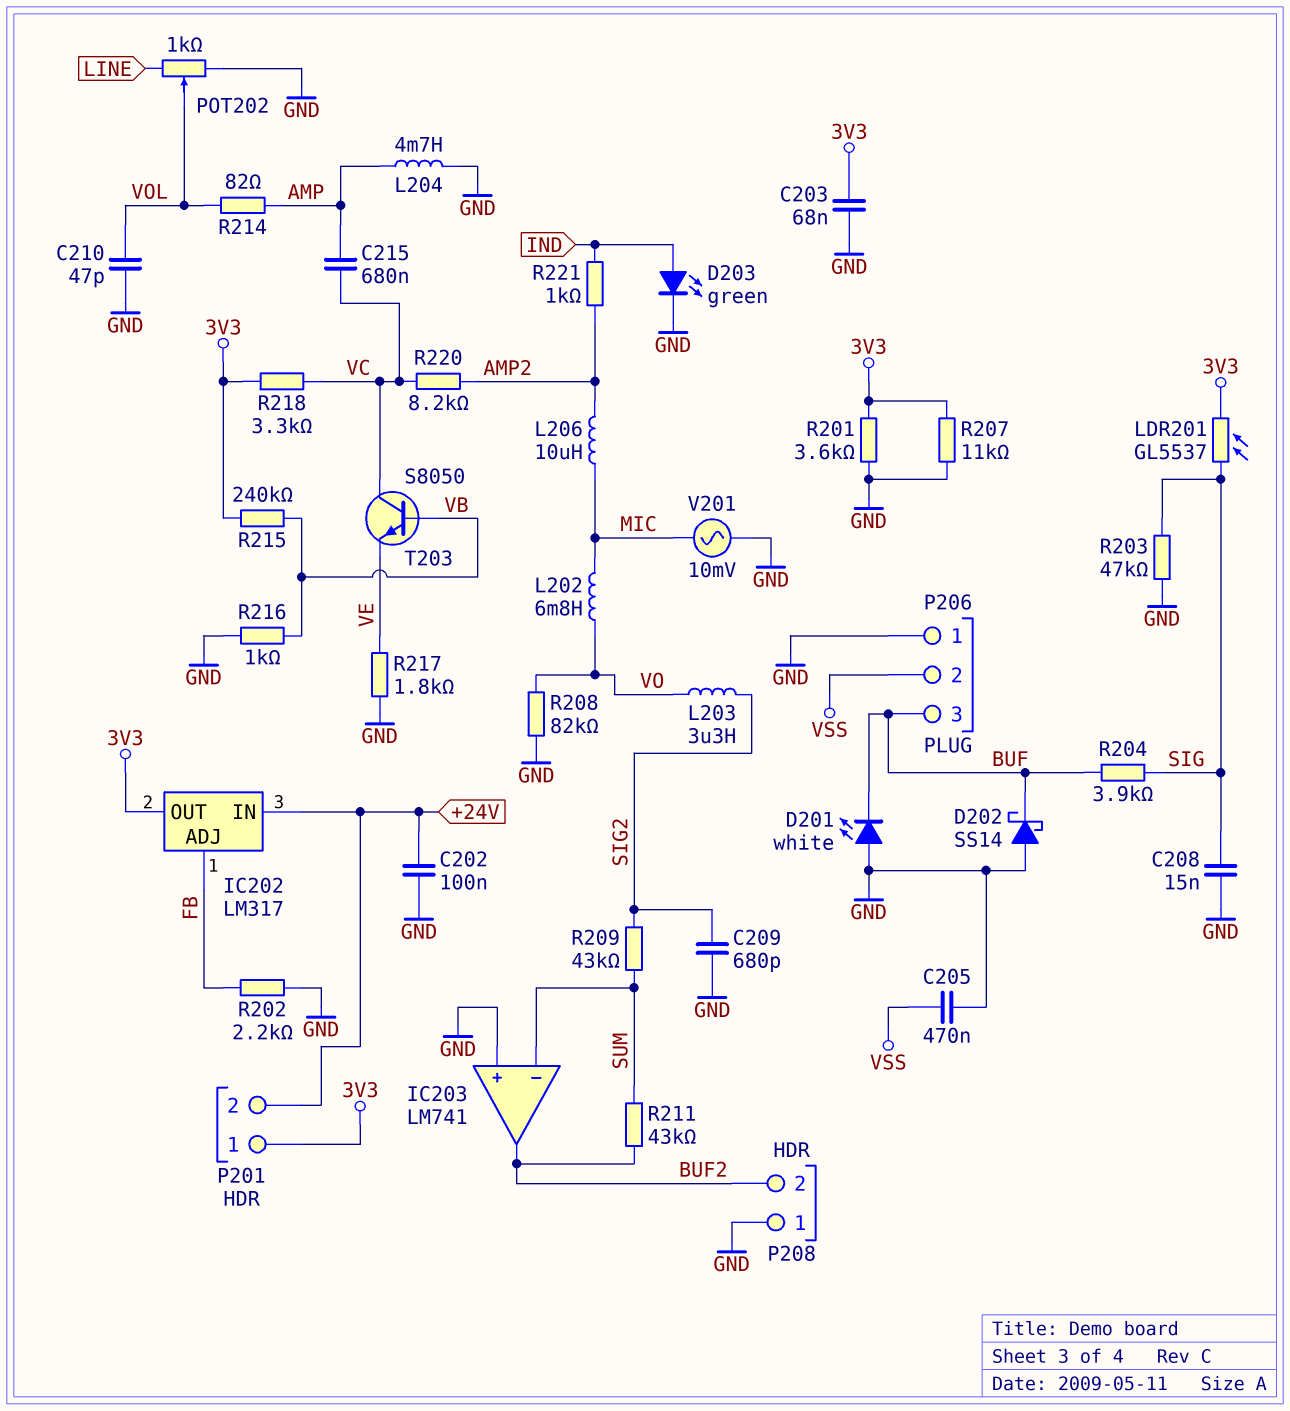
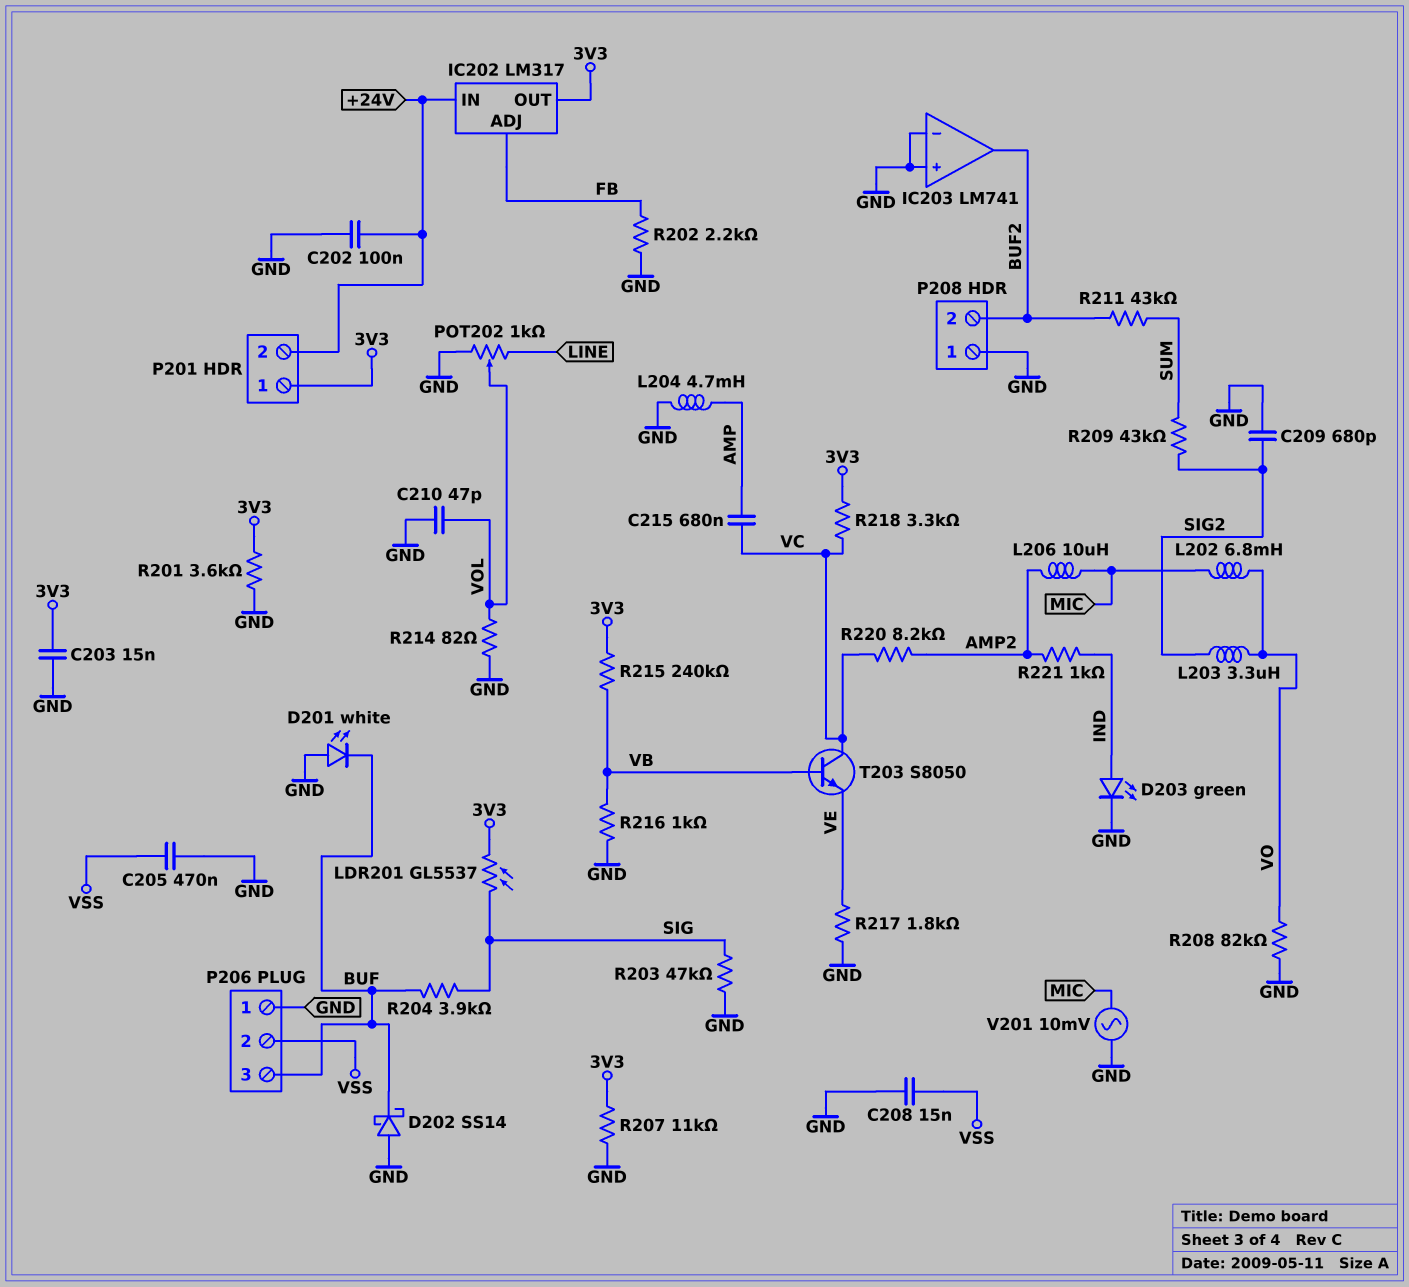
C203: 68nF (3V3, GND) -> 15nF (3V3, GND)
C208: 15nF (GND, SIG) -> 15nF (GND, VSS)
IC203 pin in-: SUM -> GND
R214: 82 (AMP, VOL) -> 82 (GND, VOL)

